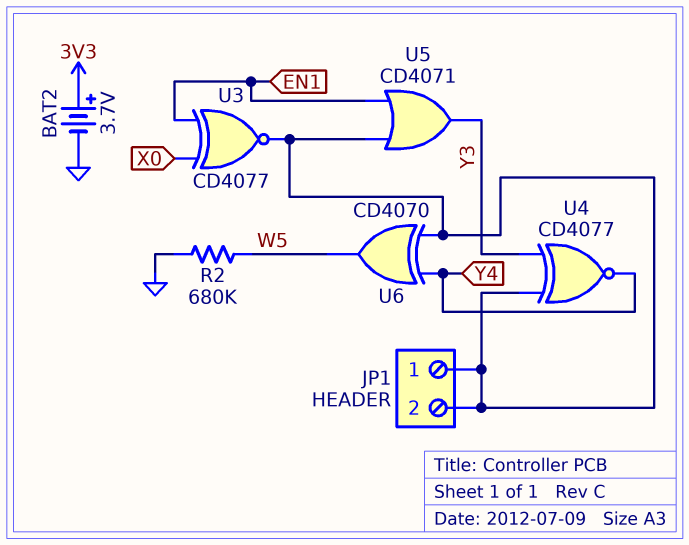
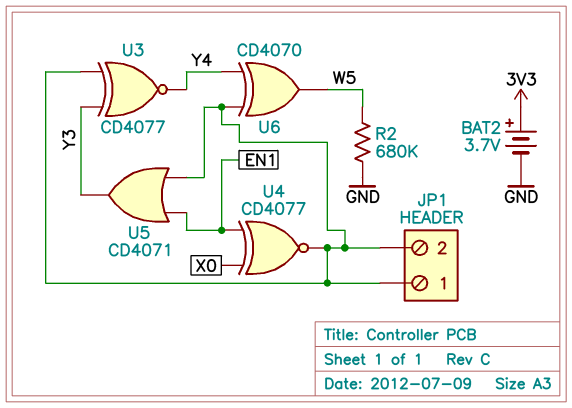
U3: XNOR CD4077 (in EN1, in X0, out JP1/1) -> XNOR CD4077 (in JP1/1, in Y3, out Y4)
U4: XNOR CD4077 (in JP1/1, in Y3, out Y4) -> XNOR CD4077 (in EN1, in X0, out JP1/1)

